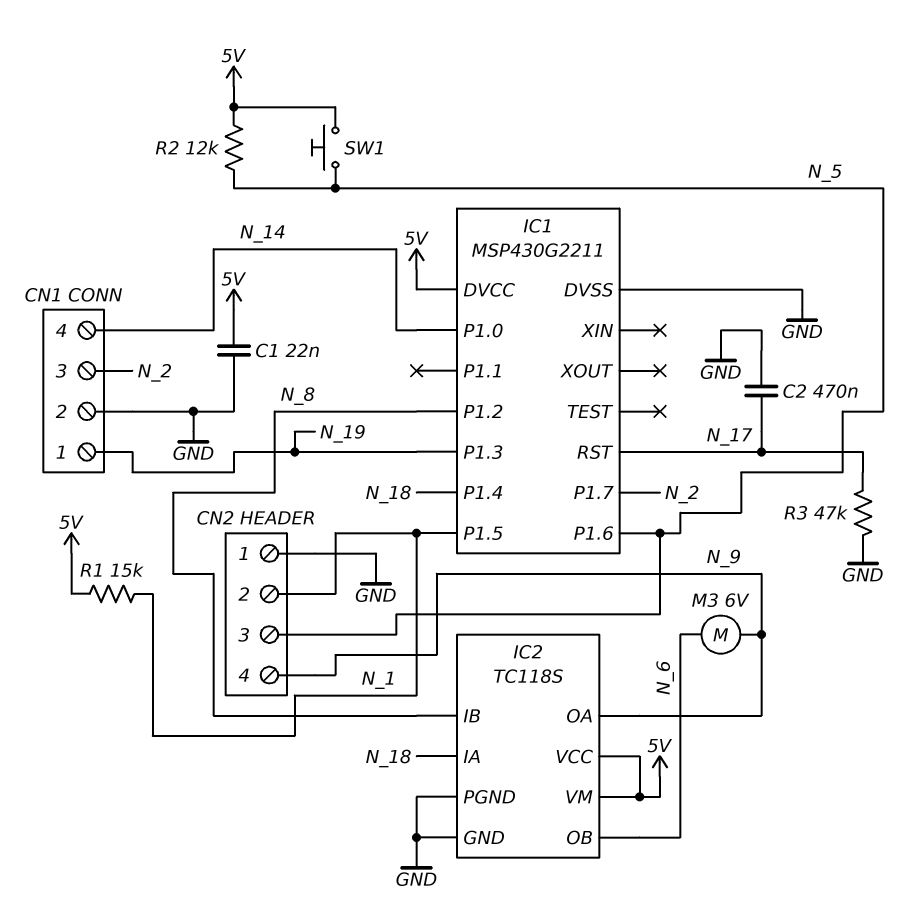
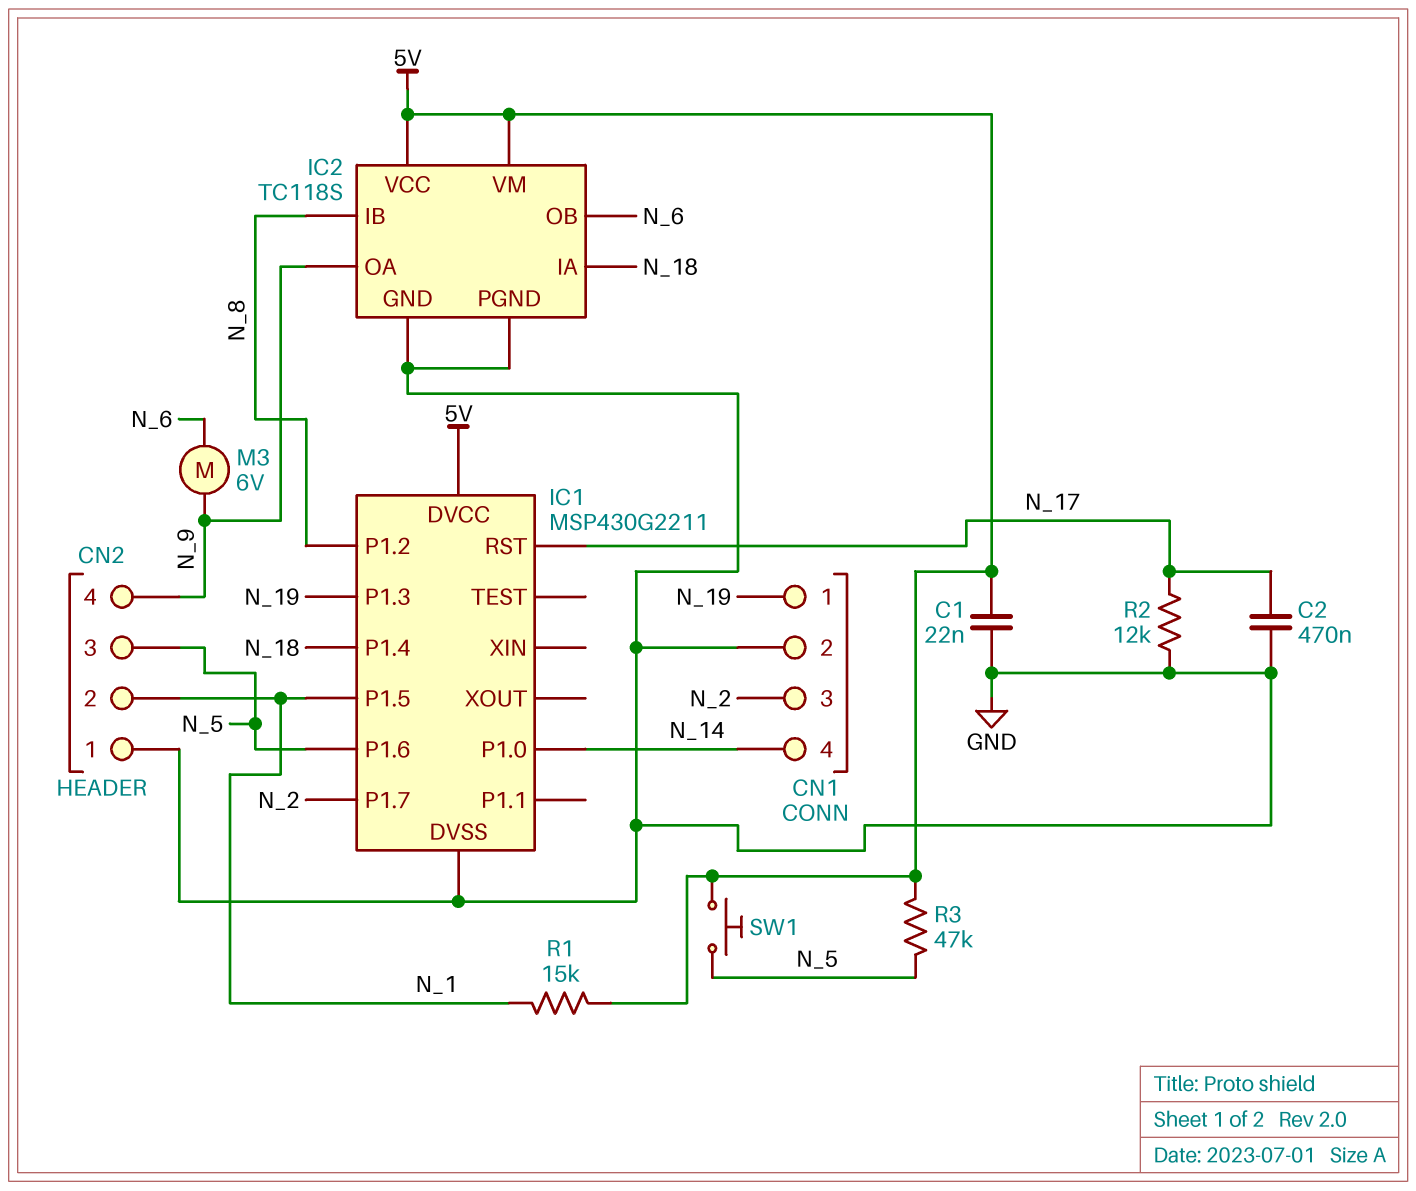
R2: 12k (5V, N_5) -> 12k (GND, N_17)
R3: 47k (GND, N_17) -> 47k (5V, N_5)

